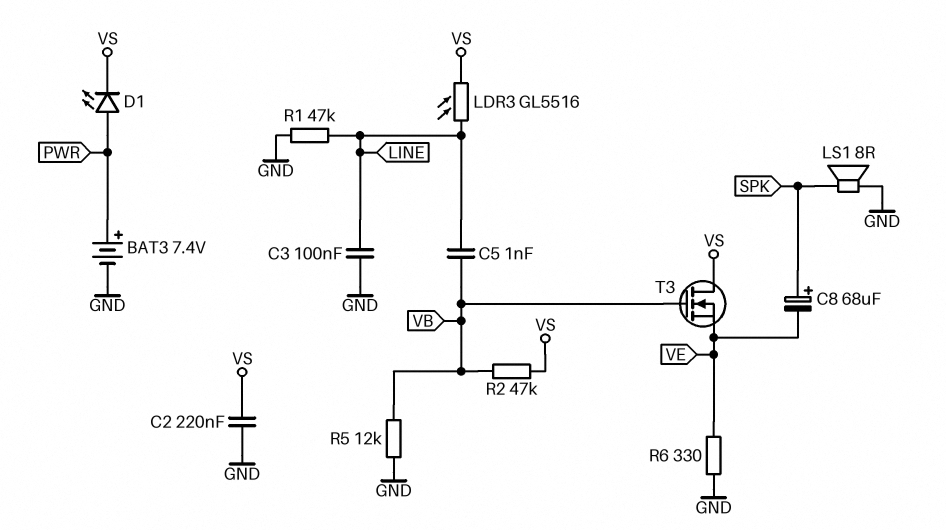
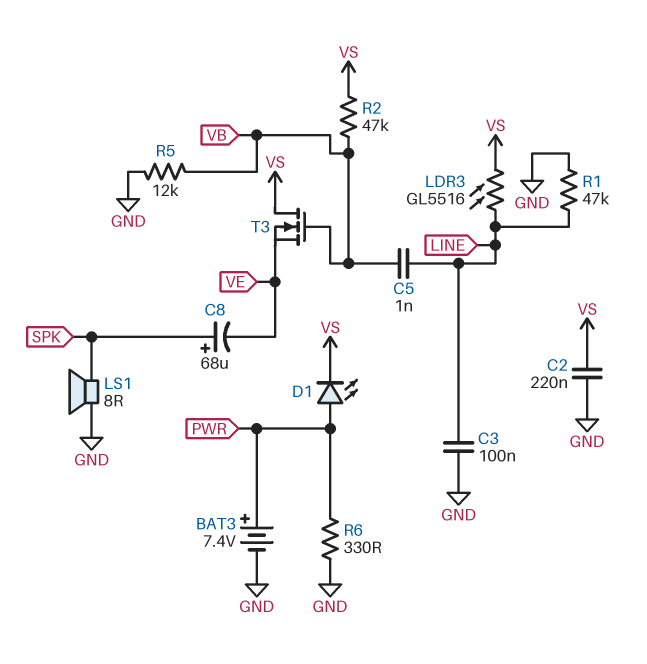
R6: 330 (GND, VE) -> 330 (GND, PWR)

